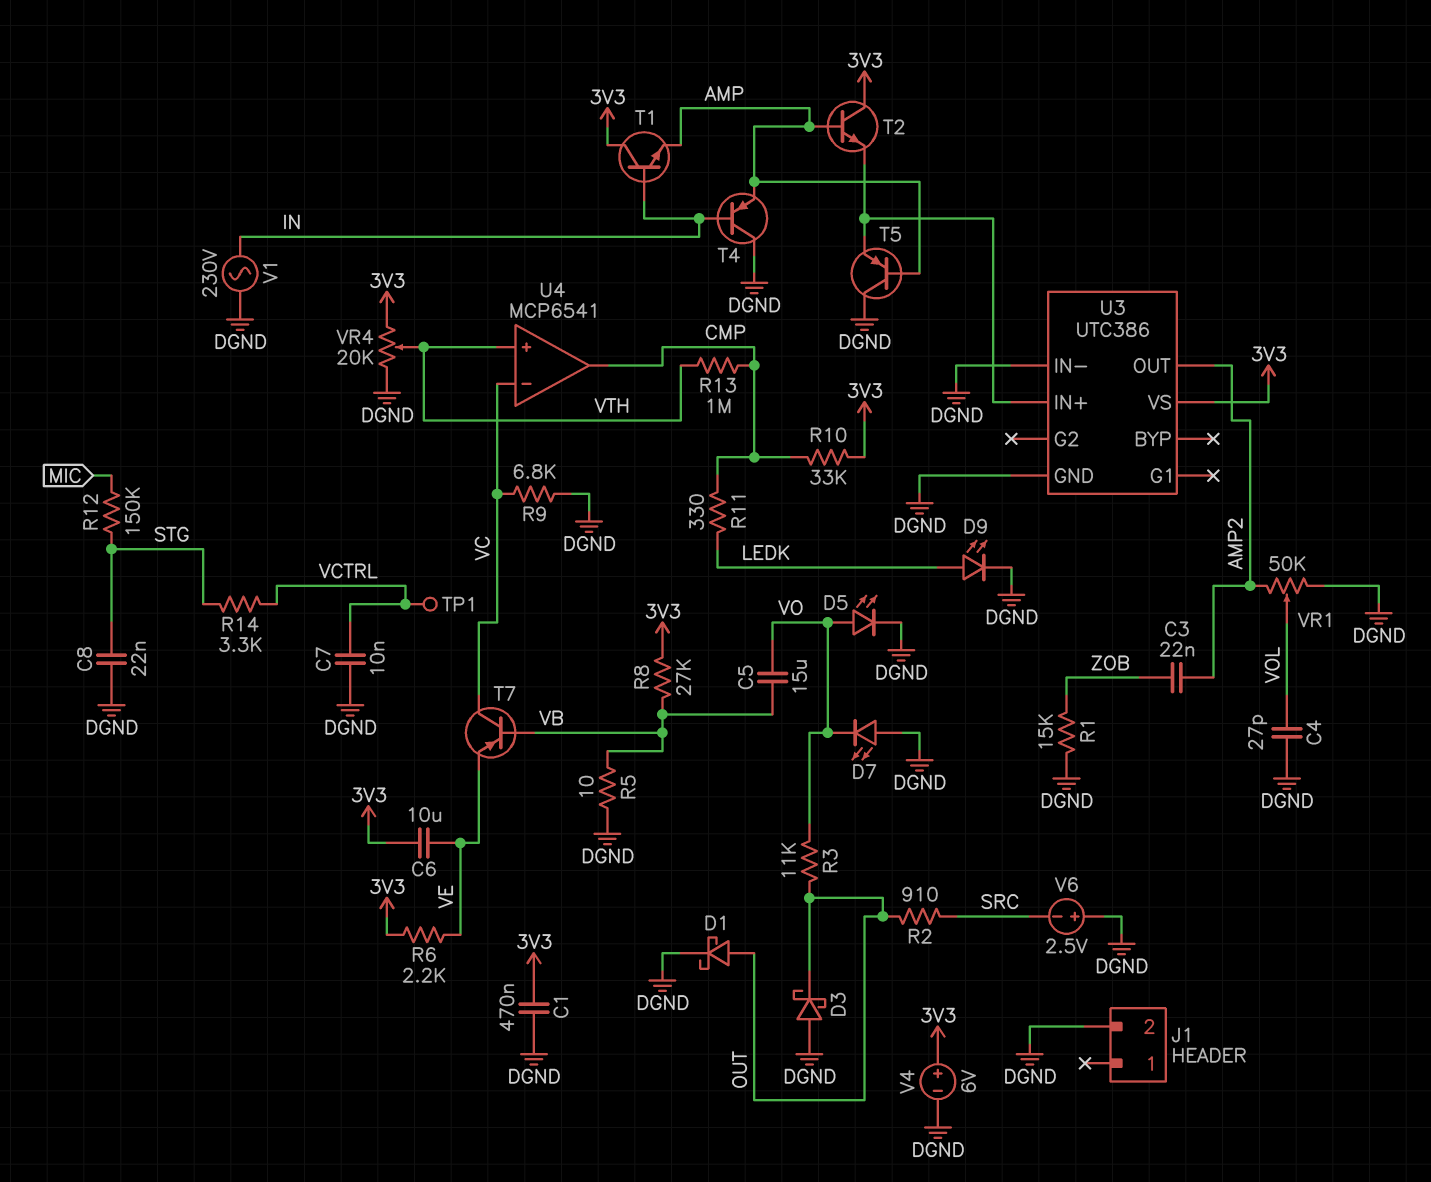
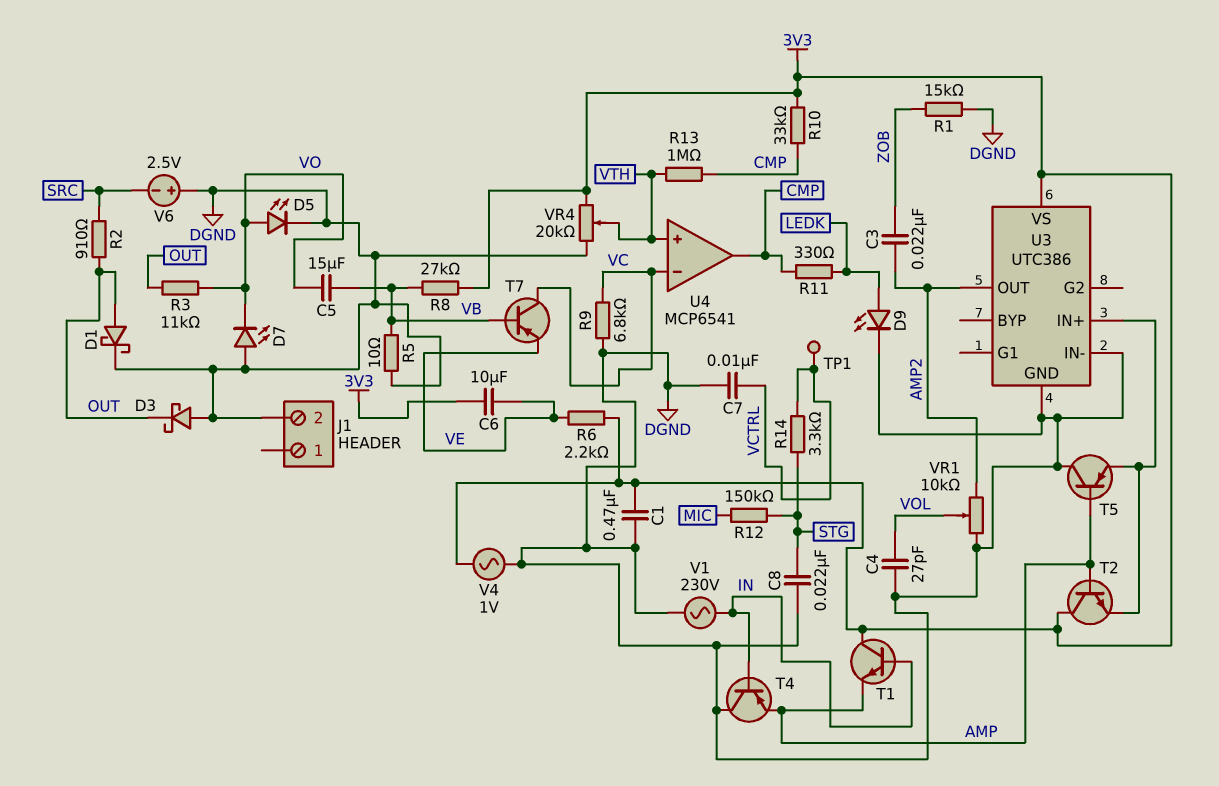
V4: 6V (plus 3V3, minus DGND) -> AC 1V (3V3, DGND)
VR1: 50k (AMP2, DGND, wiper VOL) -> 10k (AMP2, DGND, wiper VOL)

